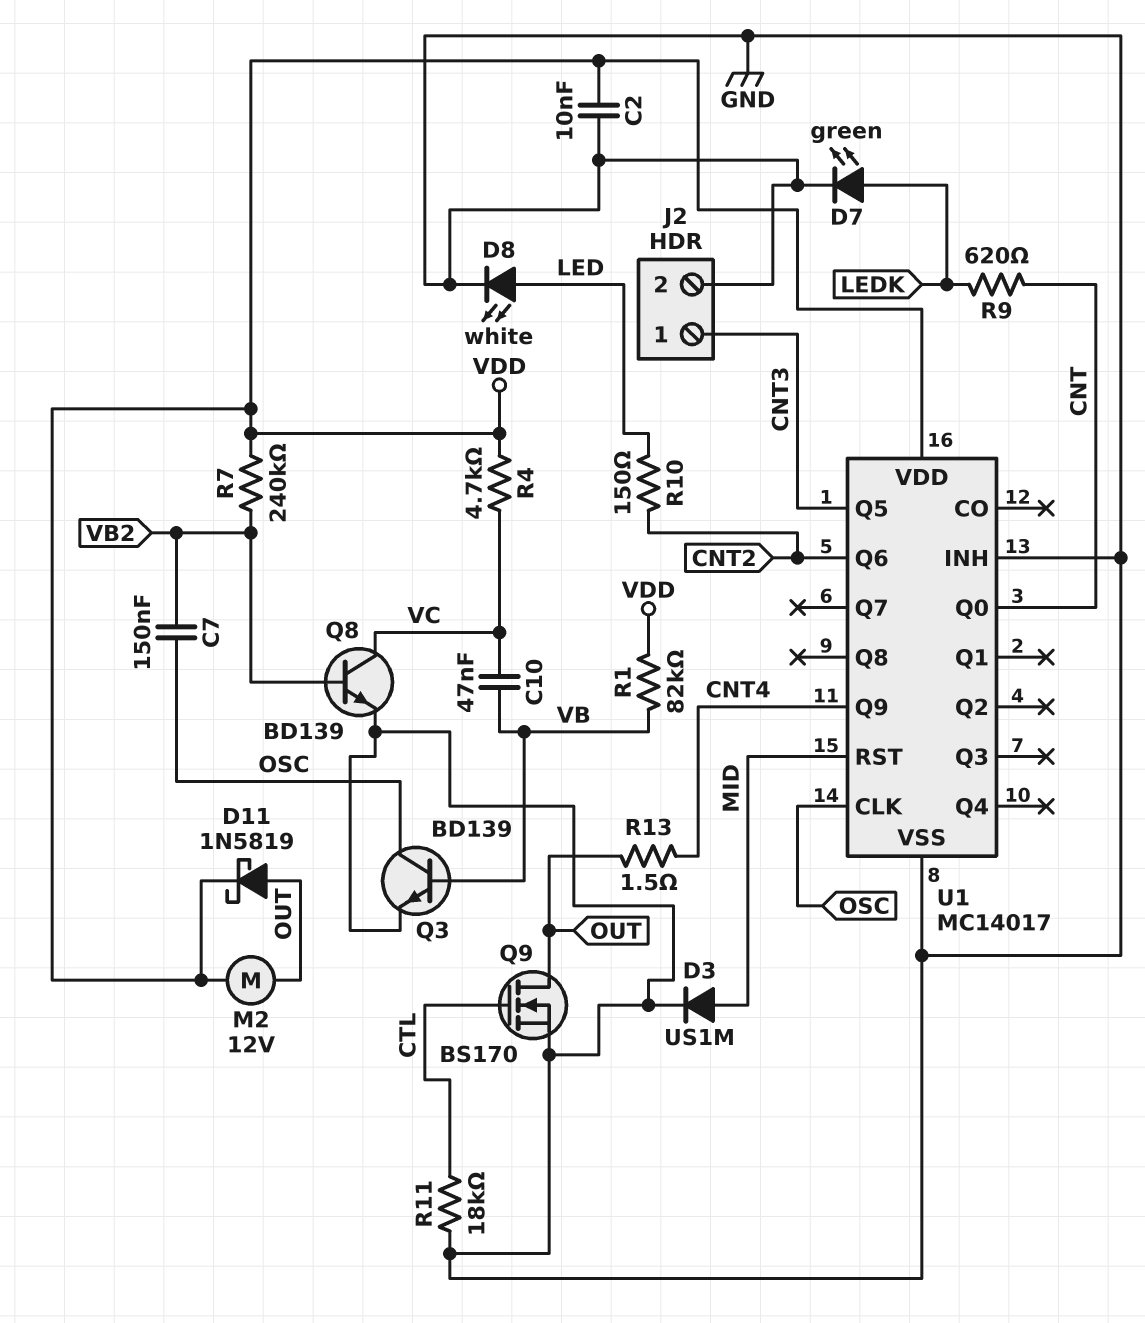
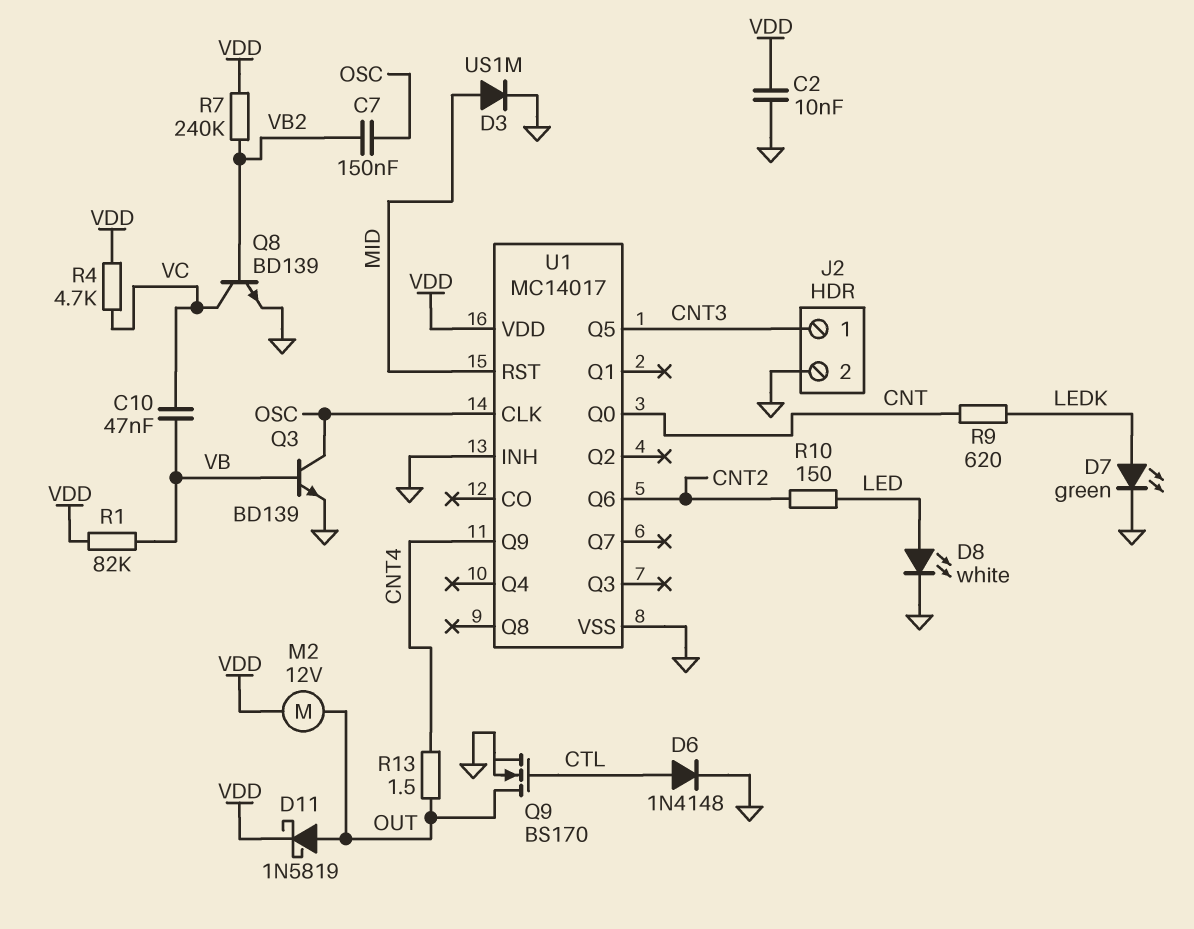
D6: none -> diode 1N4148 (A CTL, K GND)
R11: 18k (CTL, GND) -> none

